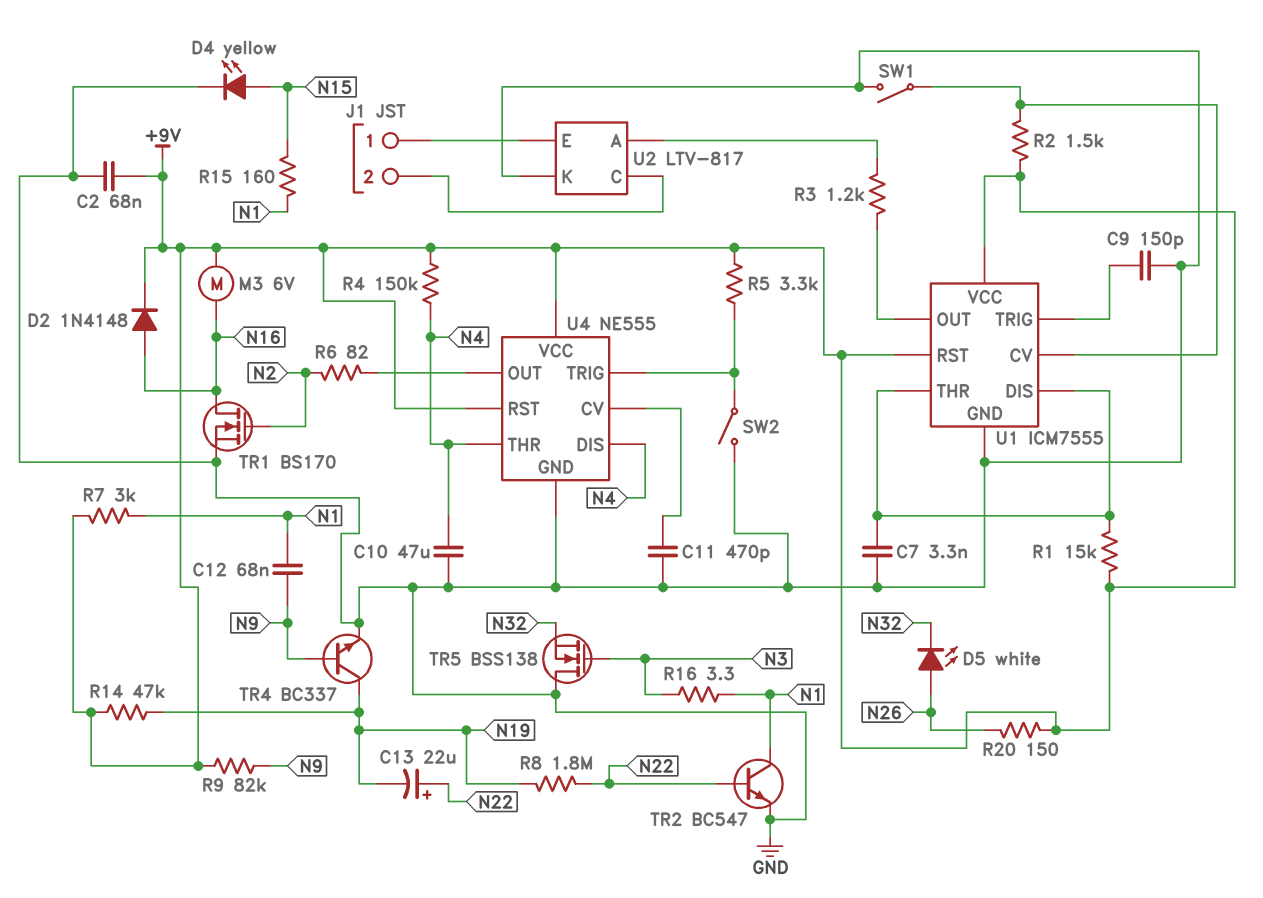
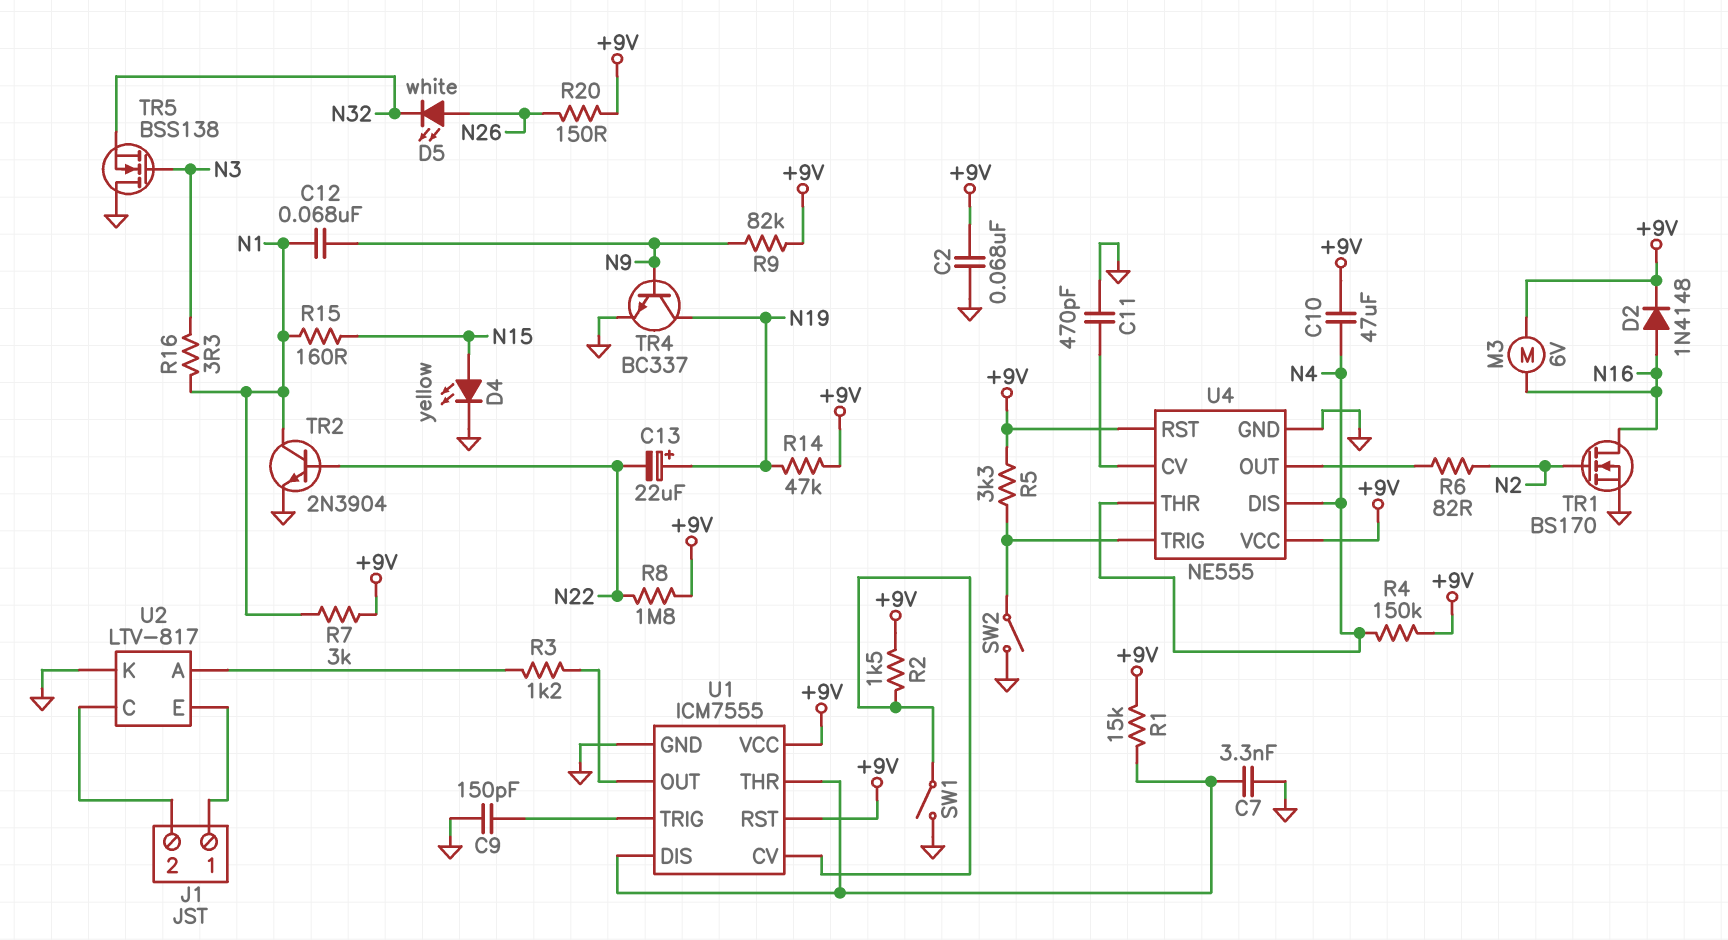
C10: 47uF (GND, N4) -> 47uF (+9V, N4)
C13: 22uF (plus N22, minus N19) -> 22uF (plus N19, minus N22)
R8: 1.8M (N19, N22) -> 1.8M (+9V, N22)
TR2: NPN BC547 (B N22, C N1, E GND) -> NPN 2N3904 (B N22, C N1, E GND)

